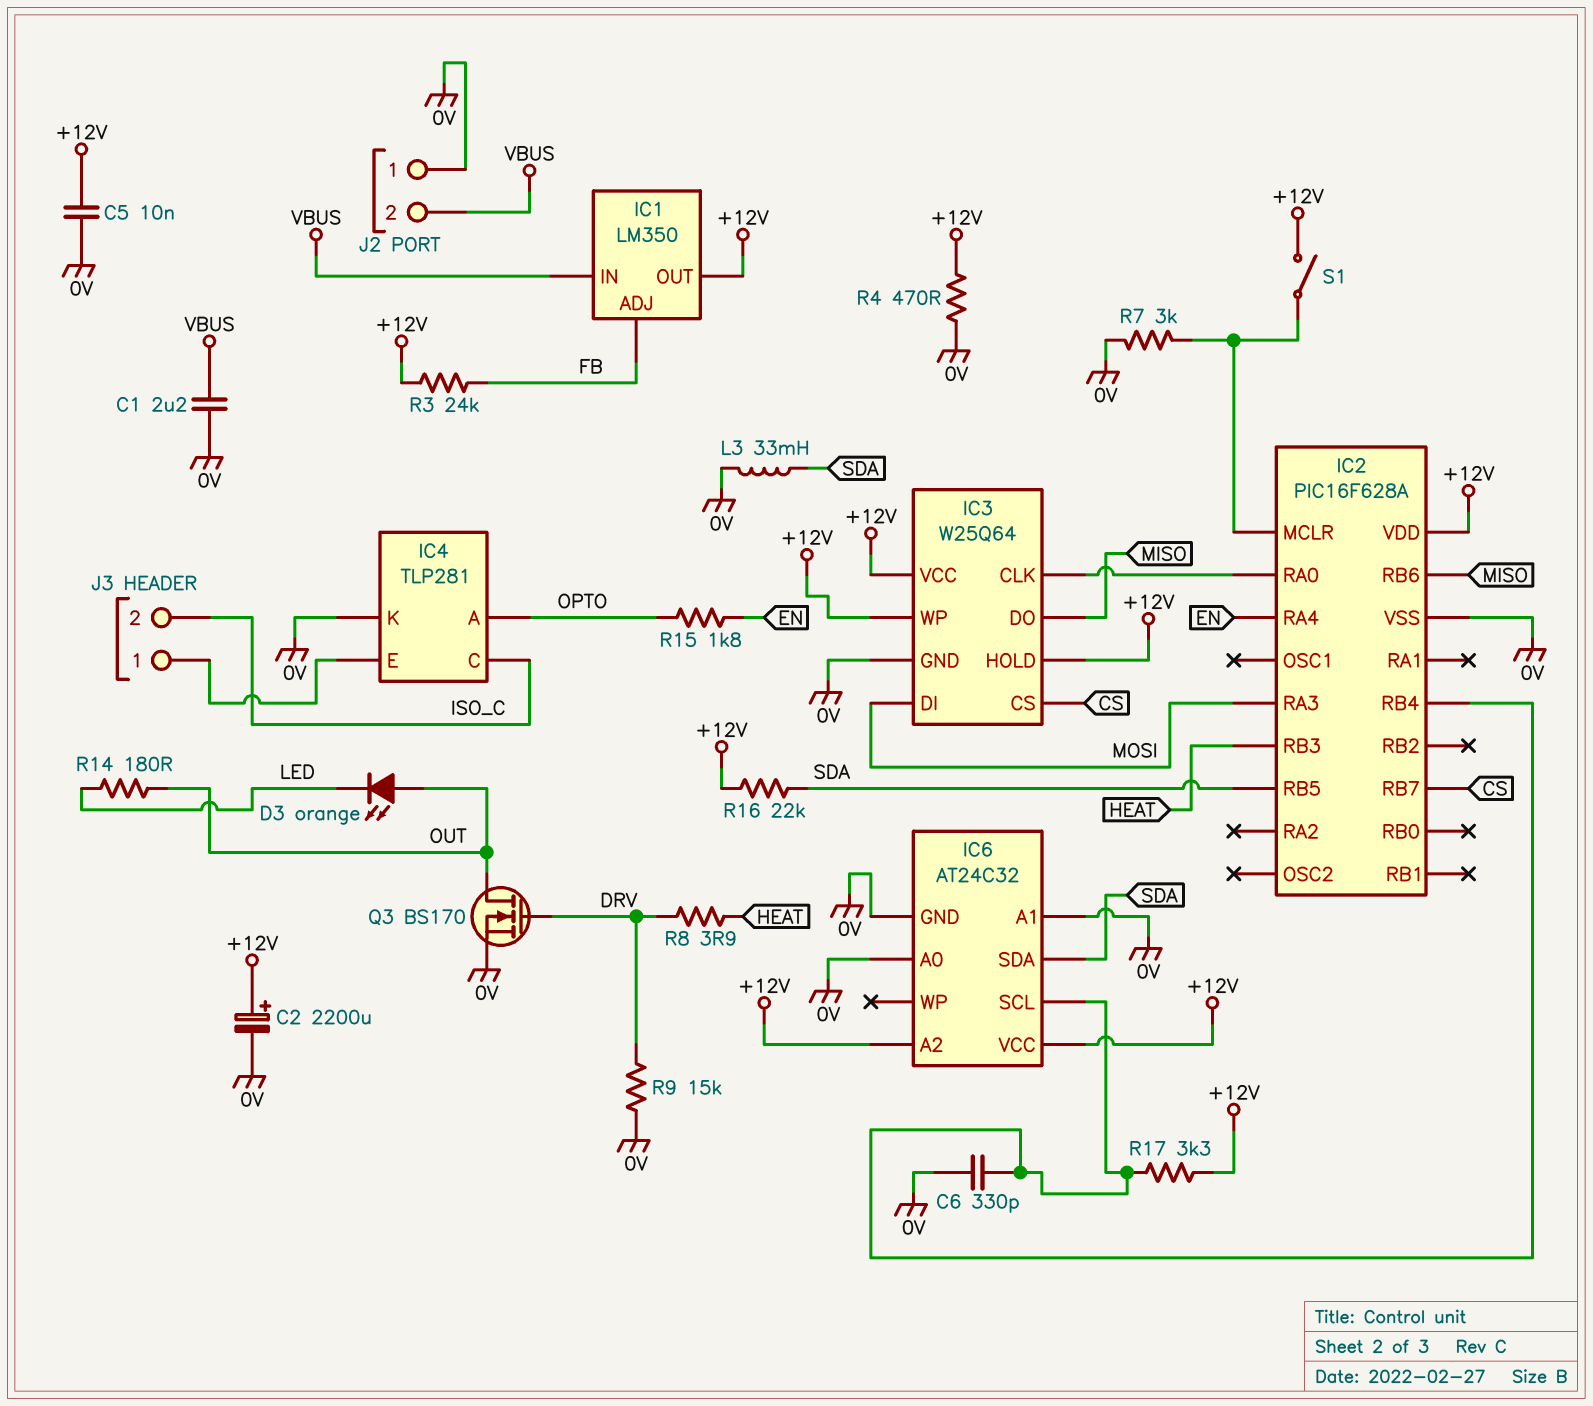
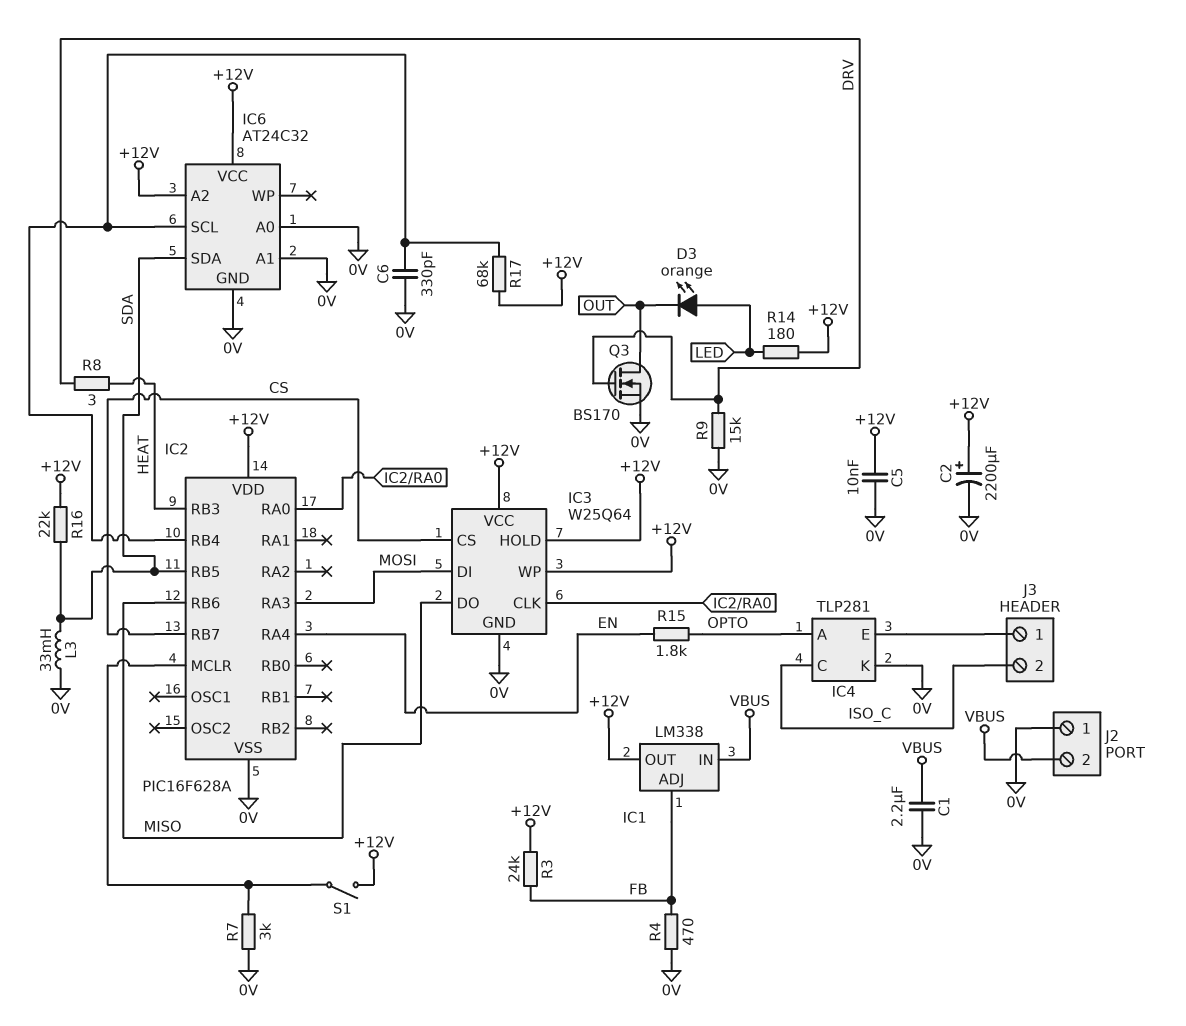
D3: LED orange (A OUT, K LED) -> LED orange (A LED, K OUT)
IC1: LM350 -> LM338
R4: 470 (+12V, 0V) -> 470 (0V, FB)
R8: 3.9 (DRV, HEAT) -> 3 (DRV, HEAT)
R14: 180 (LED, OUT) -> 180 (+12V, LED)
R17: 3.3k (+12V, IC2/RB4) -> 68k (+12V, IC2/RB4)

